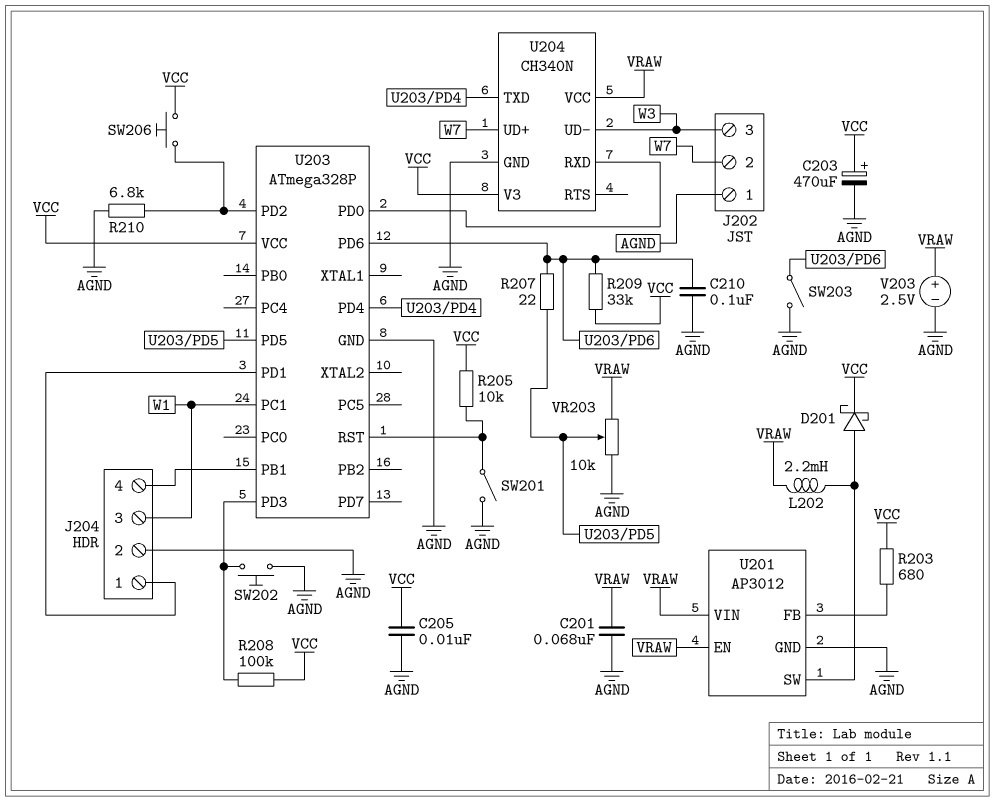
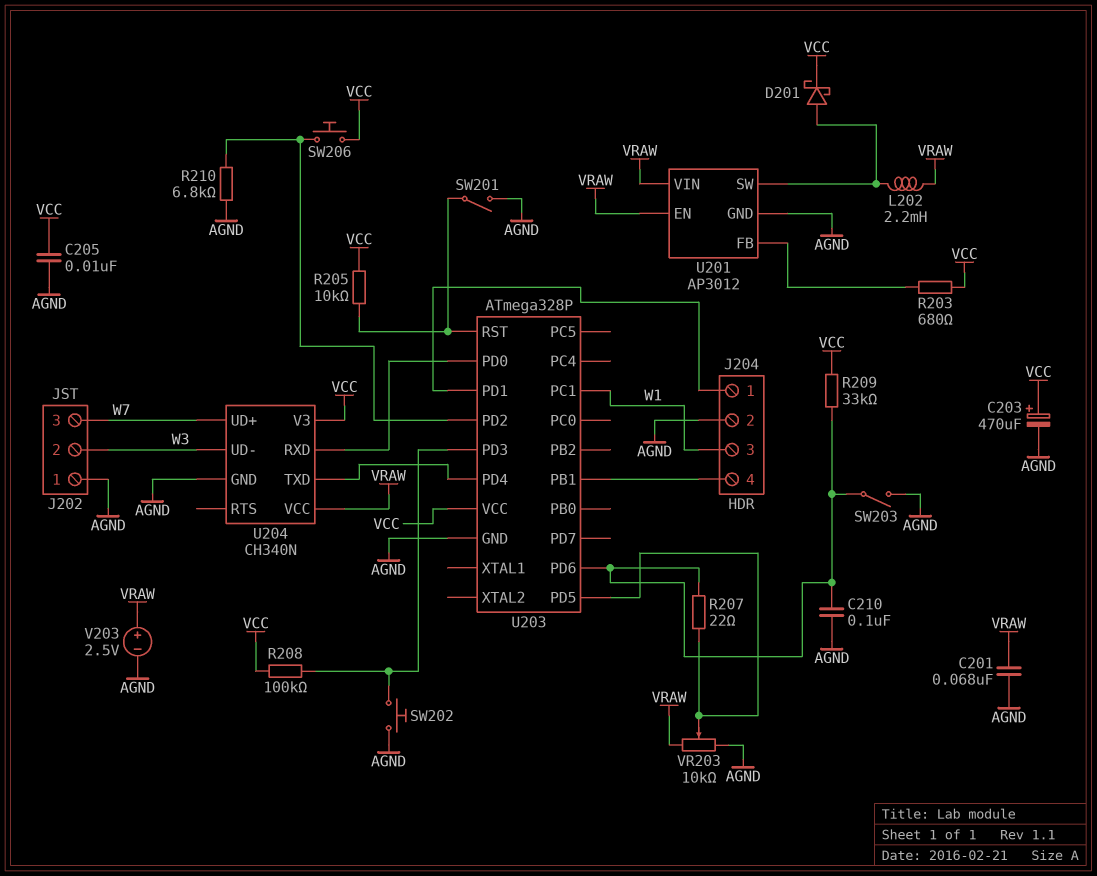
J202 pin 2: W7 -> W3
J202 pin 3: W3 -> W7

